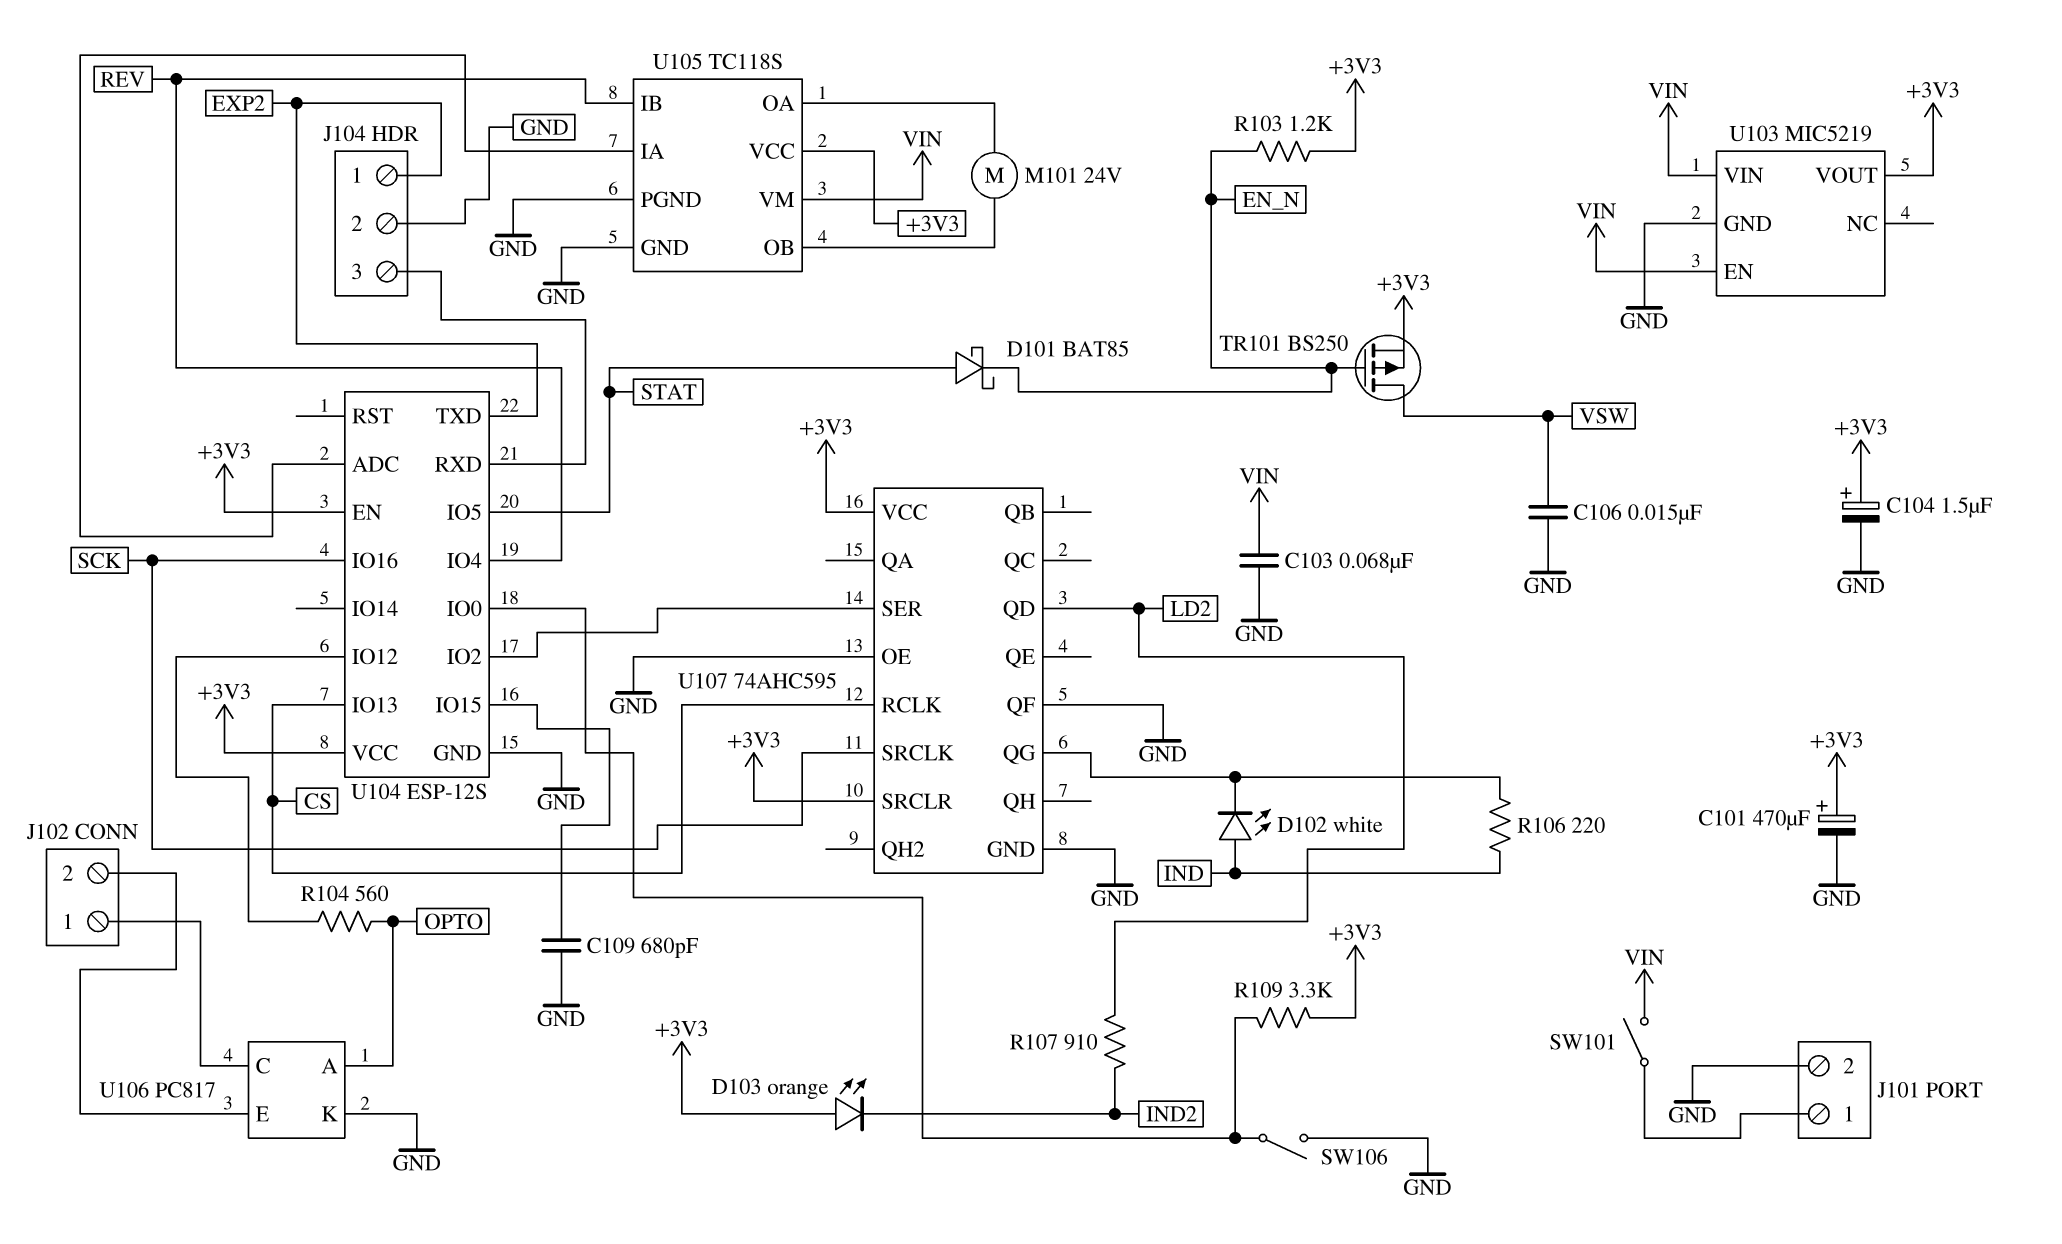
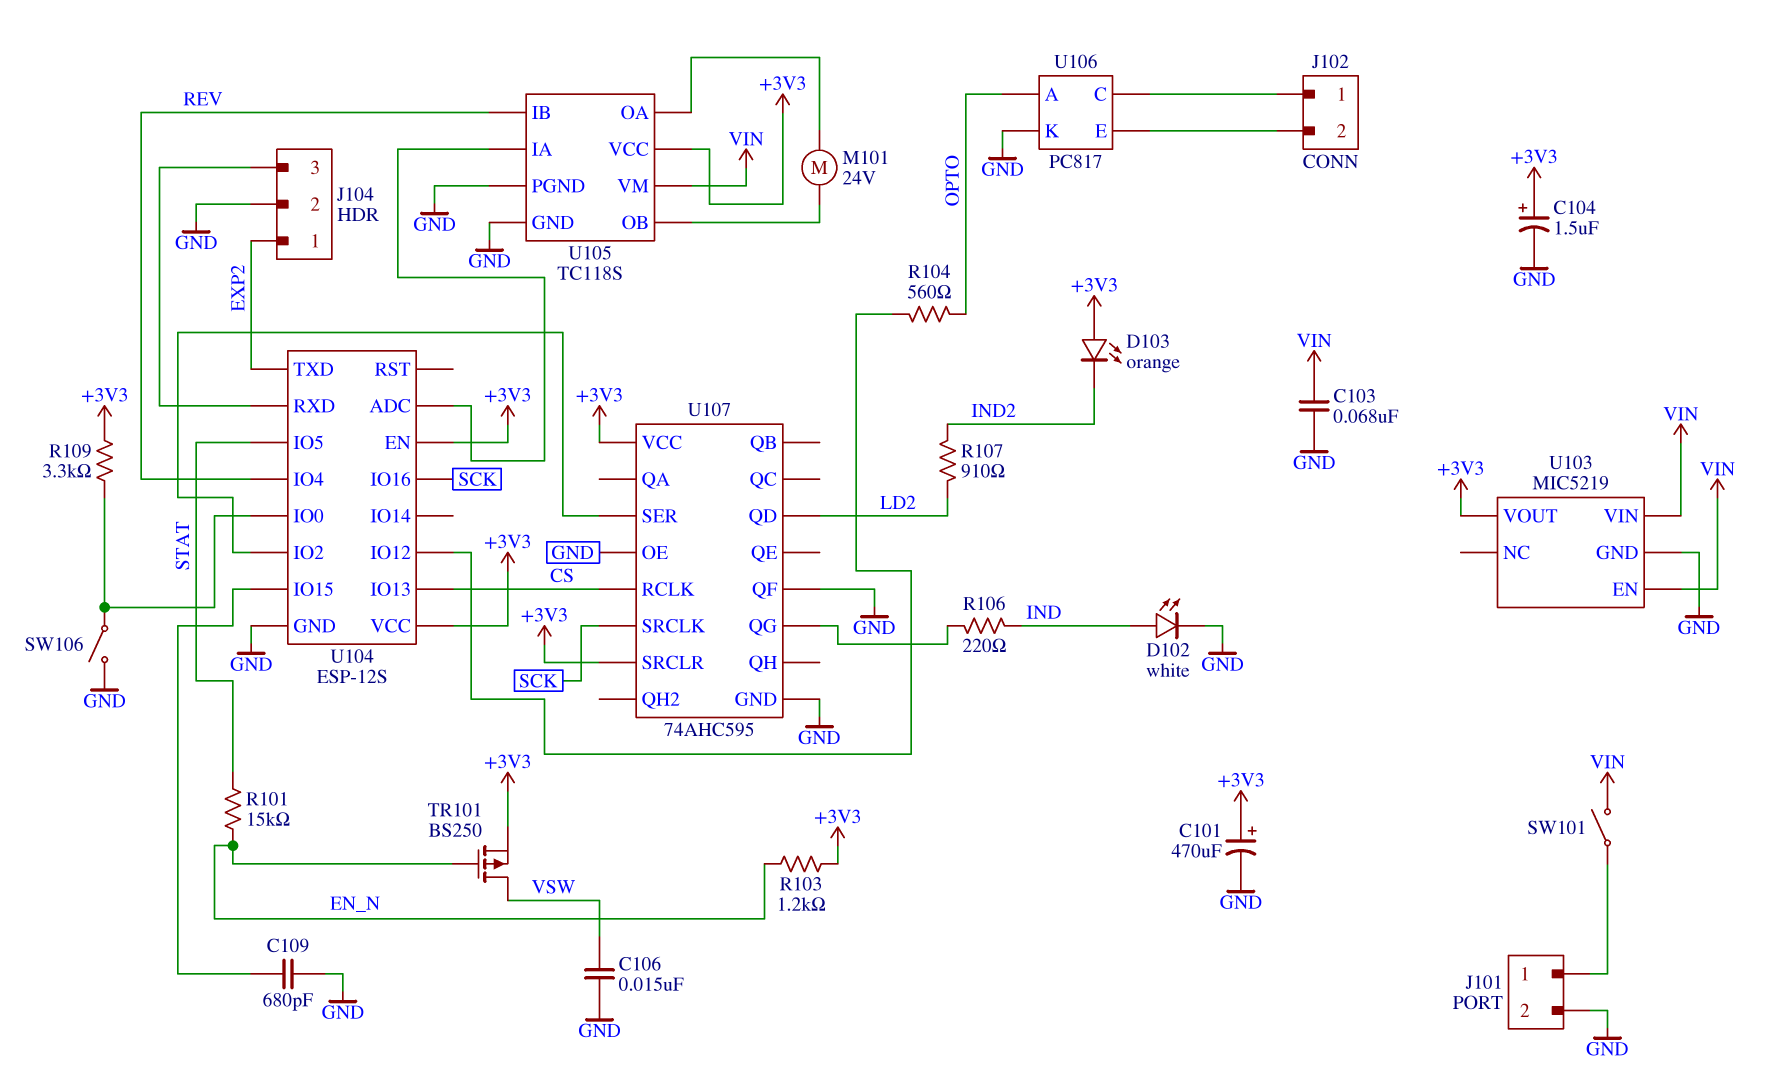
D101: schottky BAT85 (A STAT, K EN_N) -> none
D102: LED white (A IND, K U107/QG) -> LED white (A IND, K GND)
R101: none -> 15k (EN_N, STAT)

